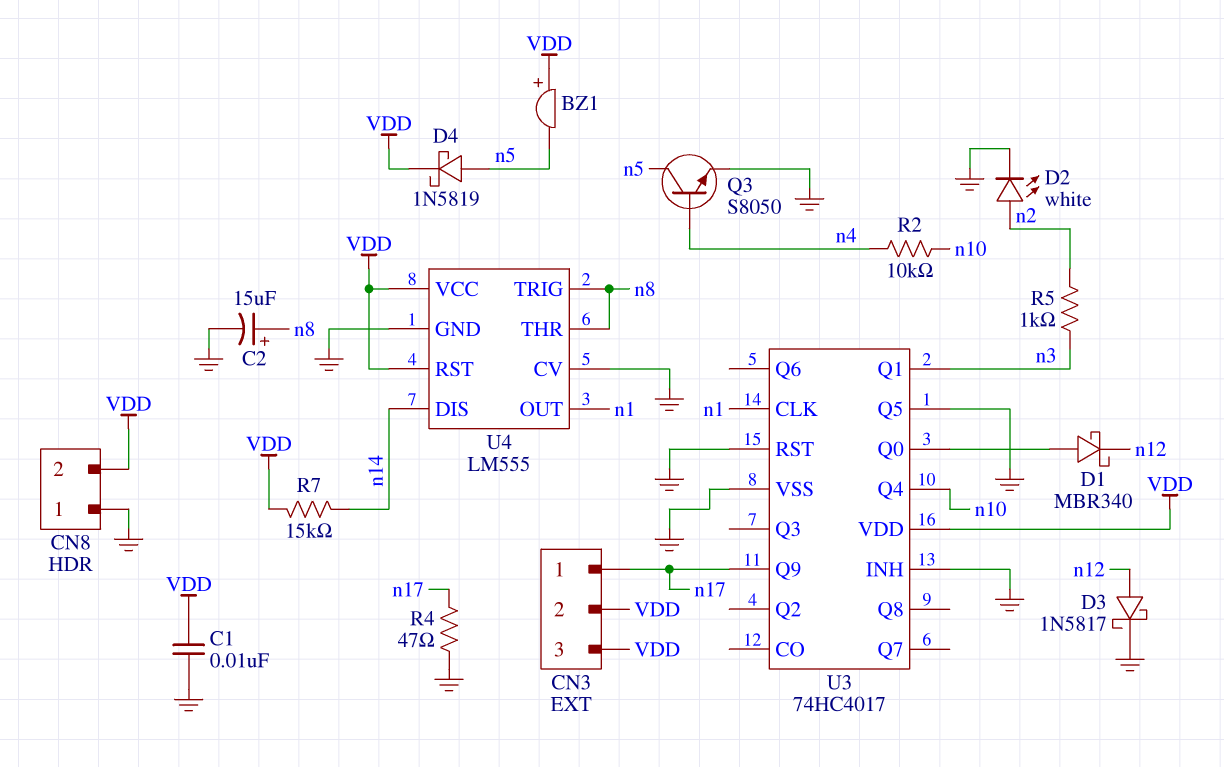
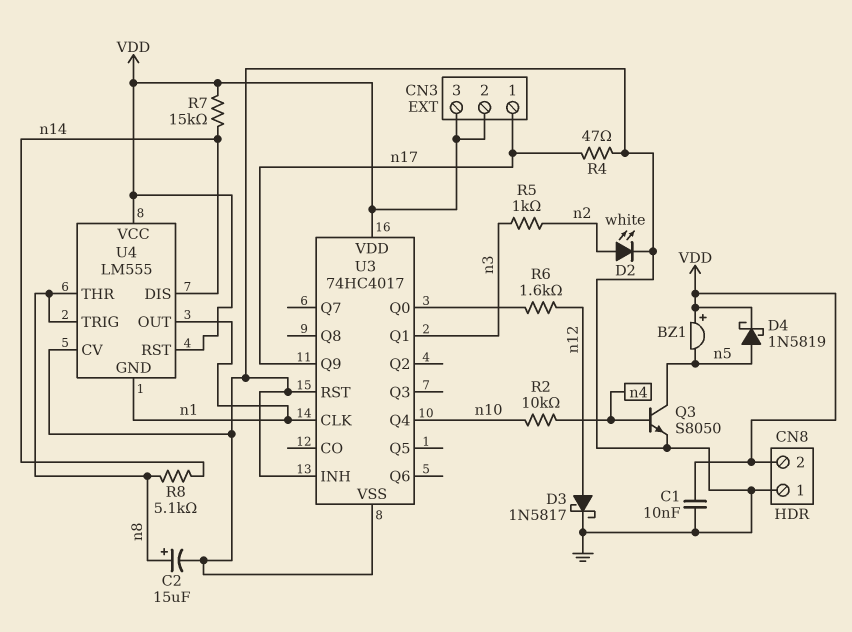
D1: schottky MBR340 (A U3/Q0, K n12) -> none
R6: none -> 1.6k (U3/Q0, n12)
R8: none -> 5.1k (n8, n14)
U3 pin Q5: GND -> none
U4 pin GND: GND -> n1

